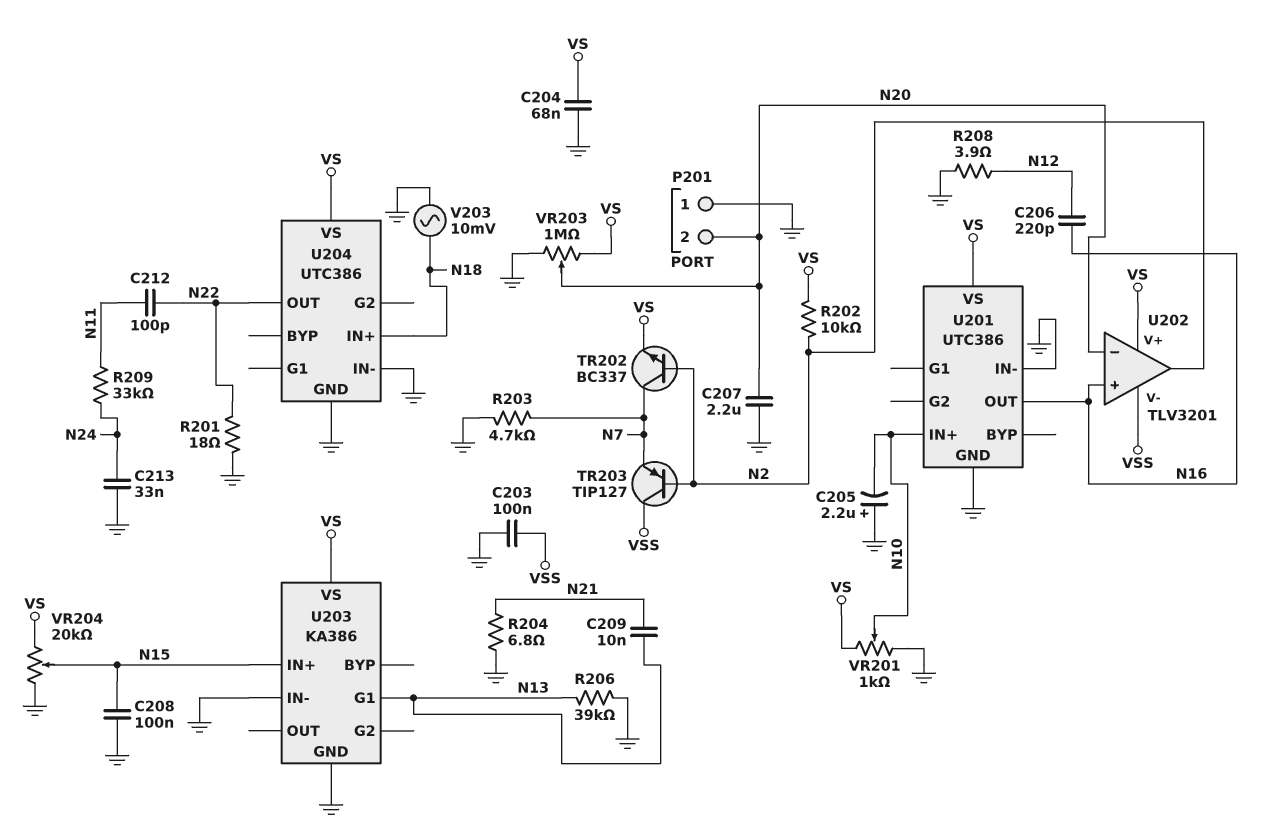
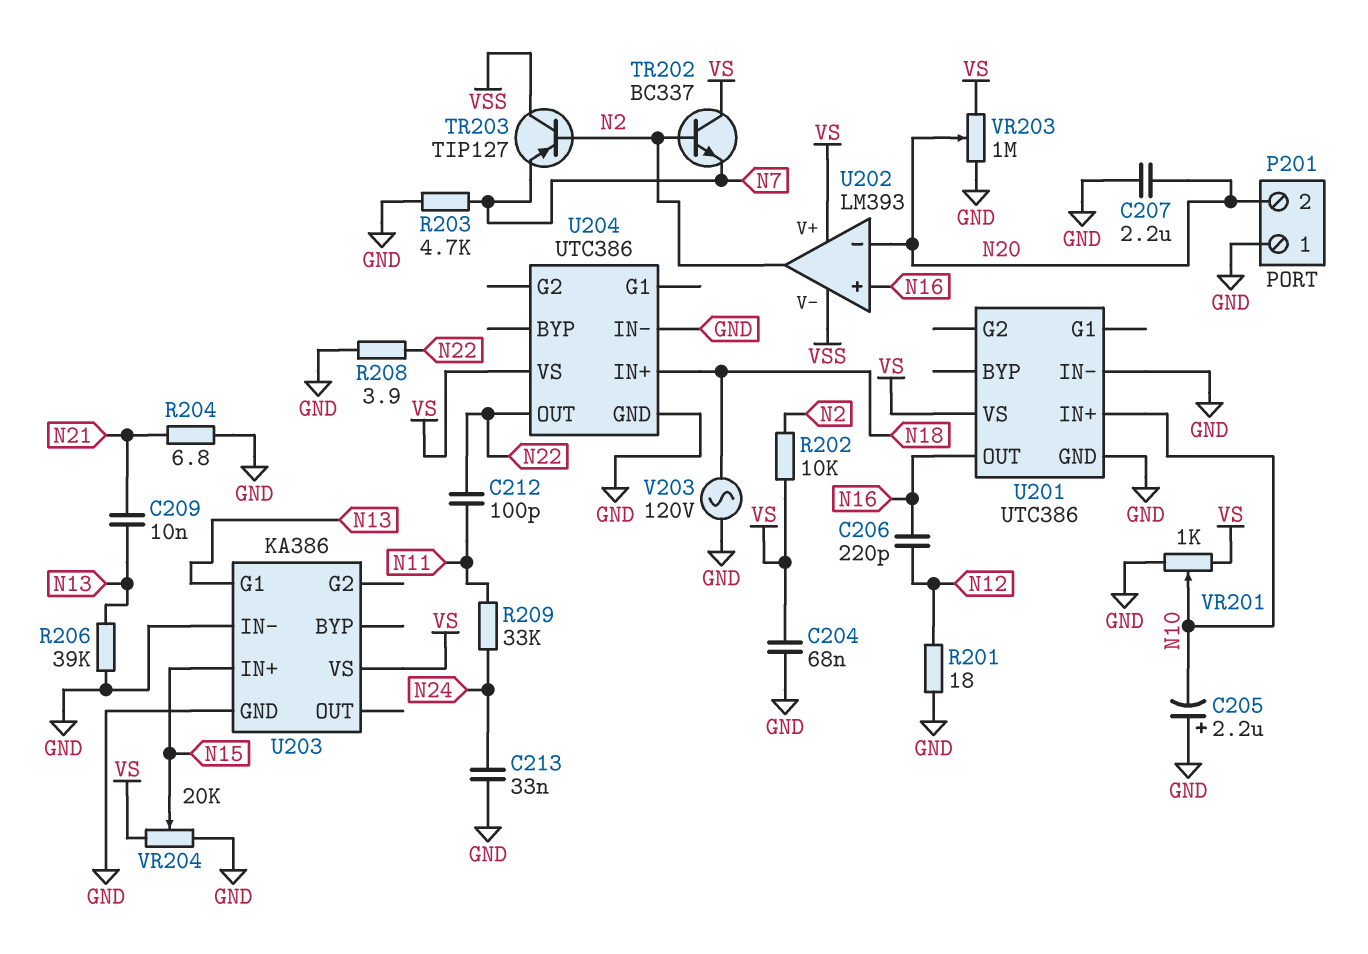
C203: 100nF (GND, VSS) -> none
C208: 100nF (GND, N15) -> none
R201: 18 (GND, N22) -> 18 (GND, N12)
R208: 3.9 (GND, N12) -> 3.9 (GND, N22)
TR202: NPN BC337 (B N2, C N7, E VS) -> NPN BC337 (B N2, C VS, E N7)
U202: TLV3201 -> LM393
V203: AC 10mV (GND, N18) -> AC 120V (GND, N18)

